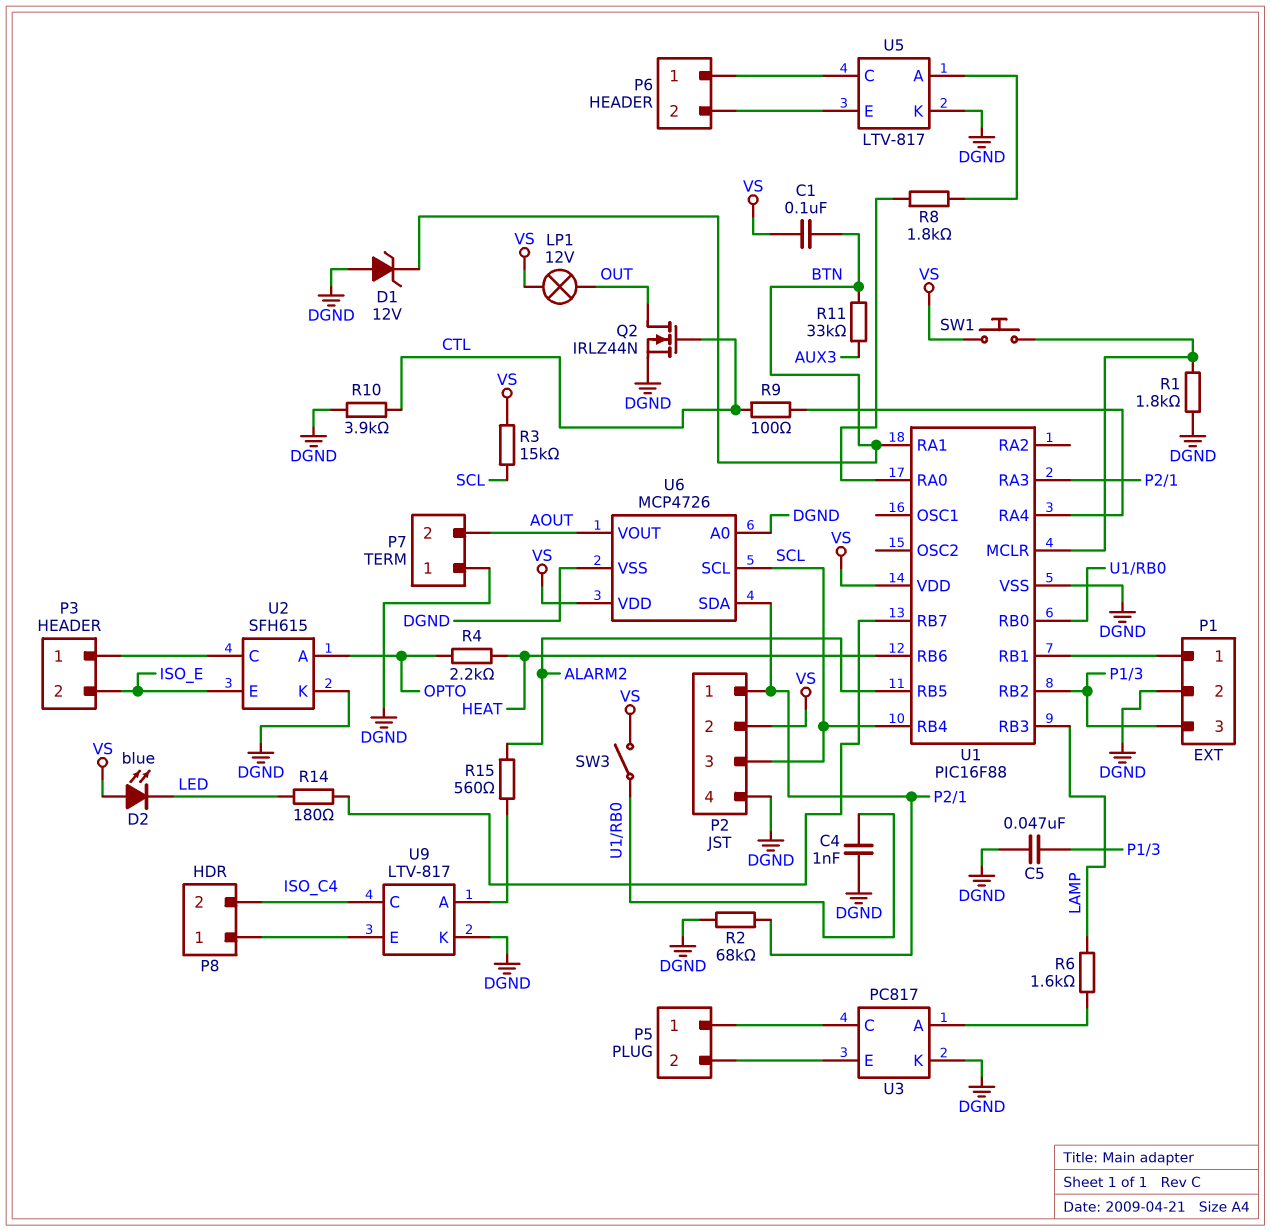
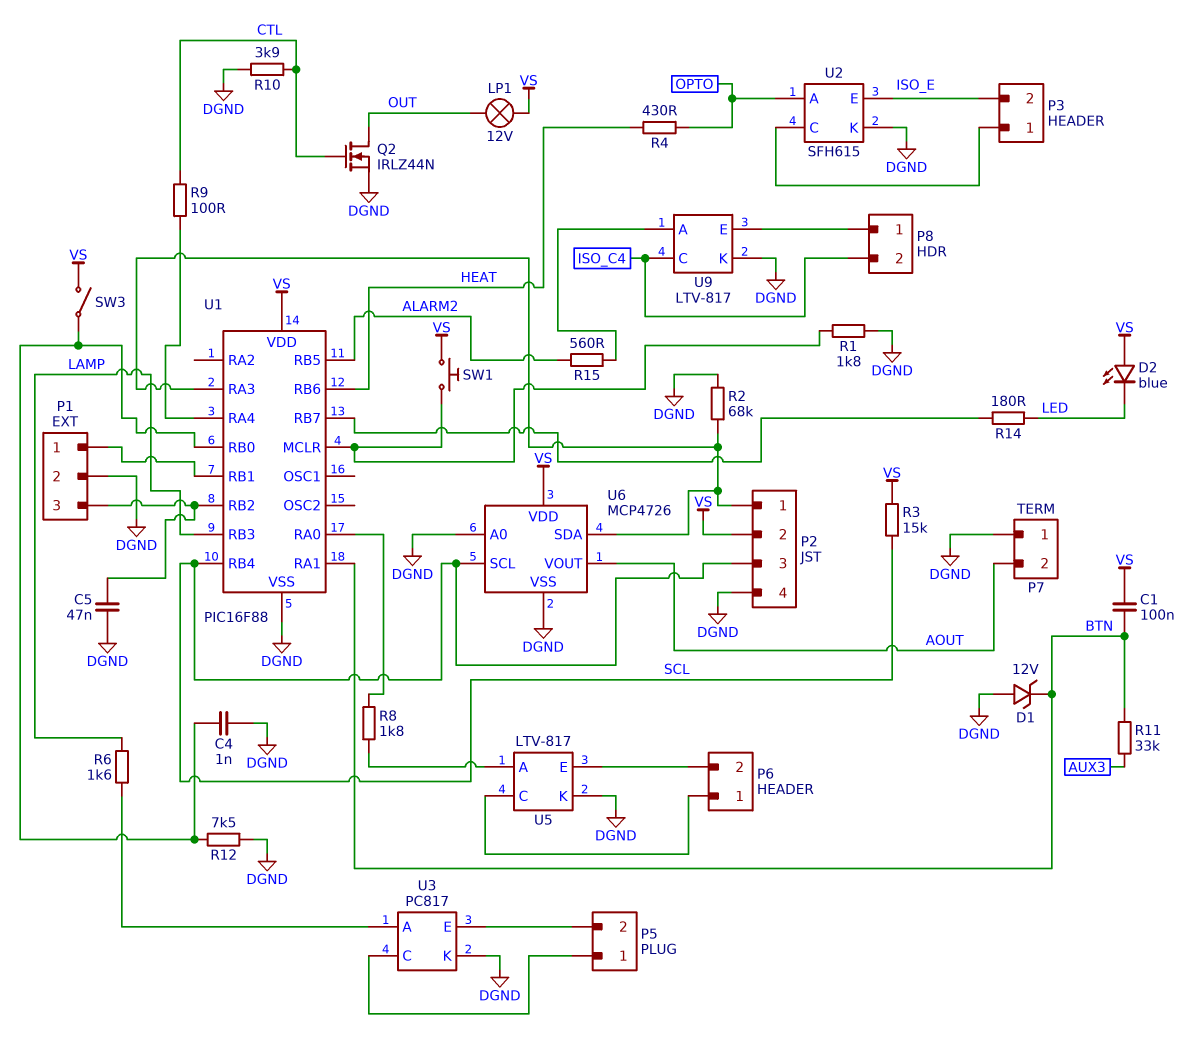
R4: 2.2k (HEAT, OPTO) -> 430 (HEAT, OPTO)
R12: none -> 7.5k (DGND, U1/RB0)

